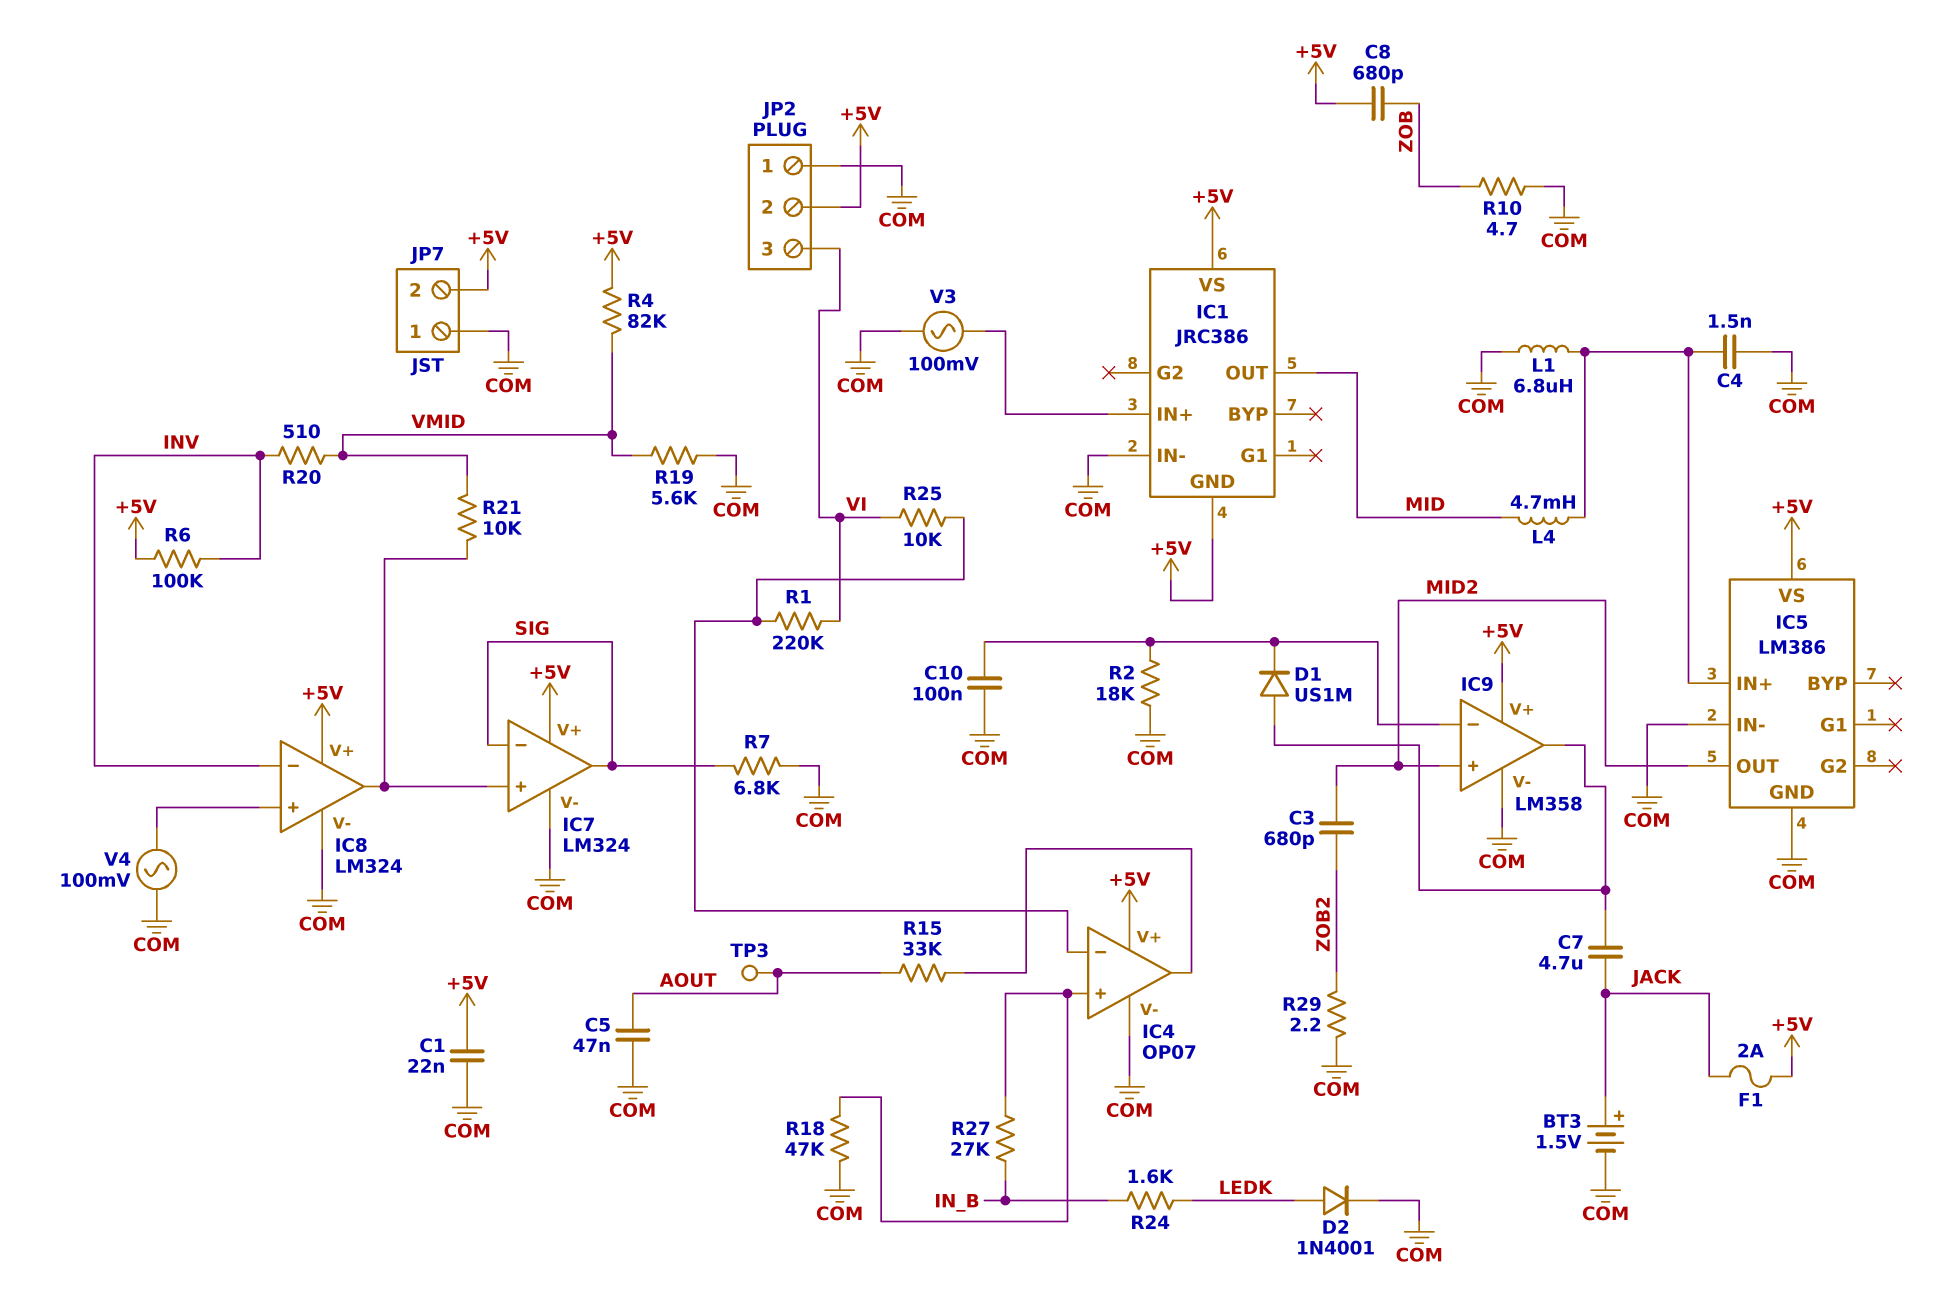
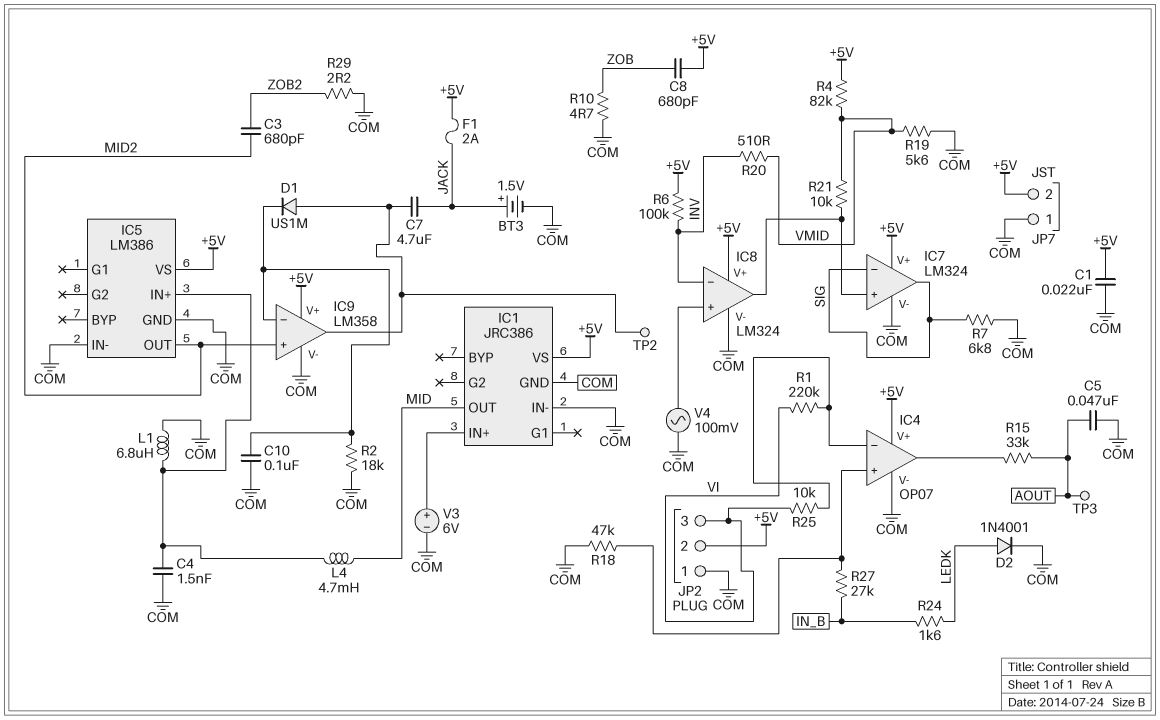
IC1 pin GND: +5V -> COM
TP2: none -> test point (IC9/out)
V3: AC 100mV (COM, IC1/IN+) -> 6V (plus IC1/IN+, minus COM)

